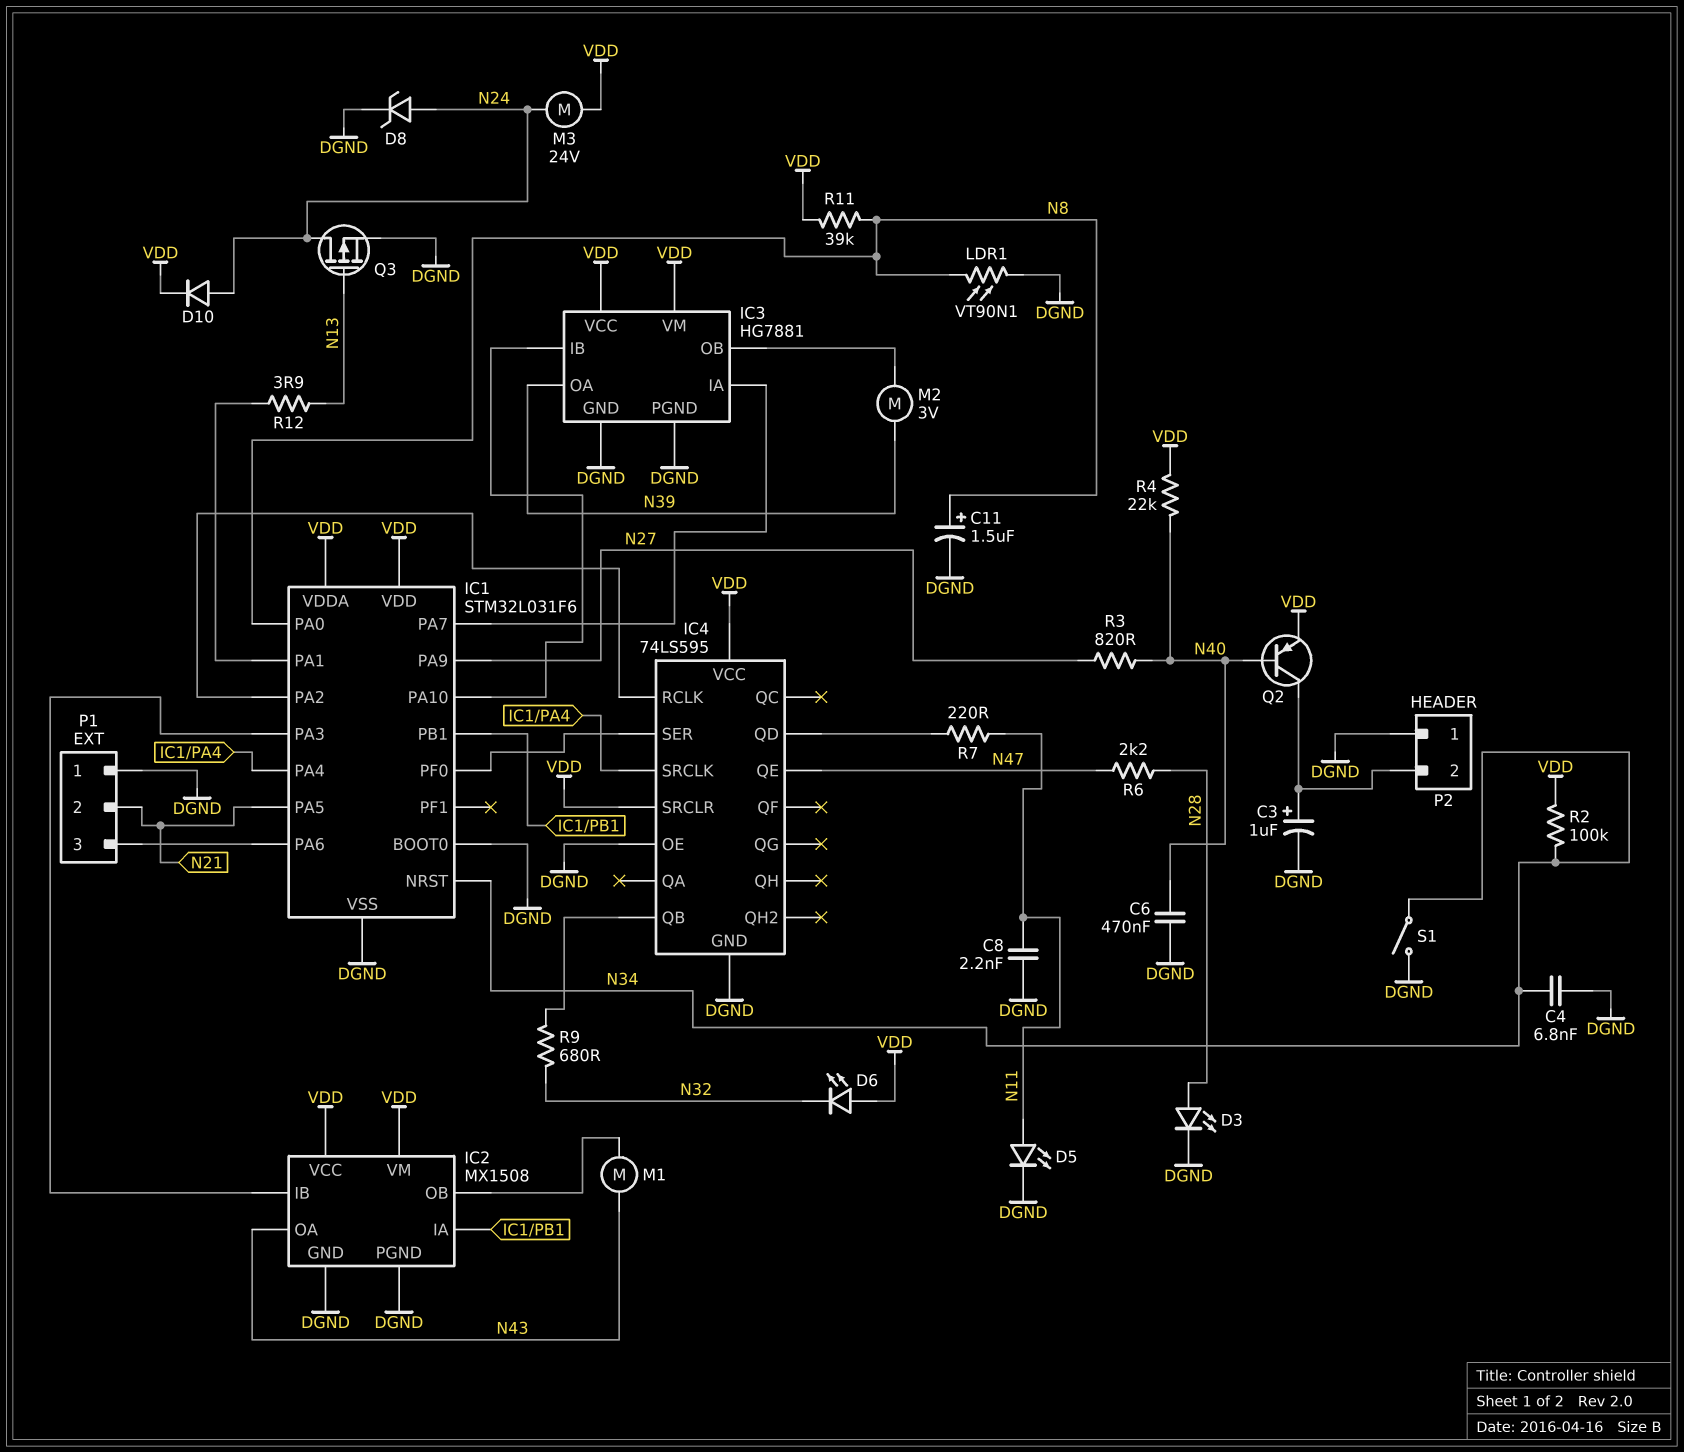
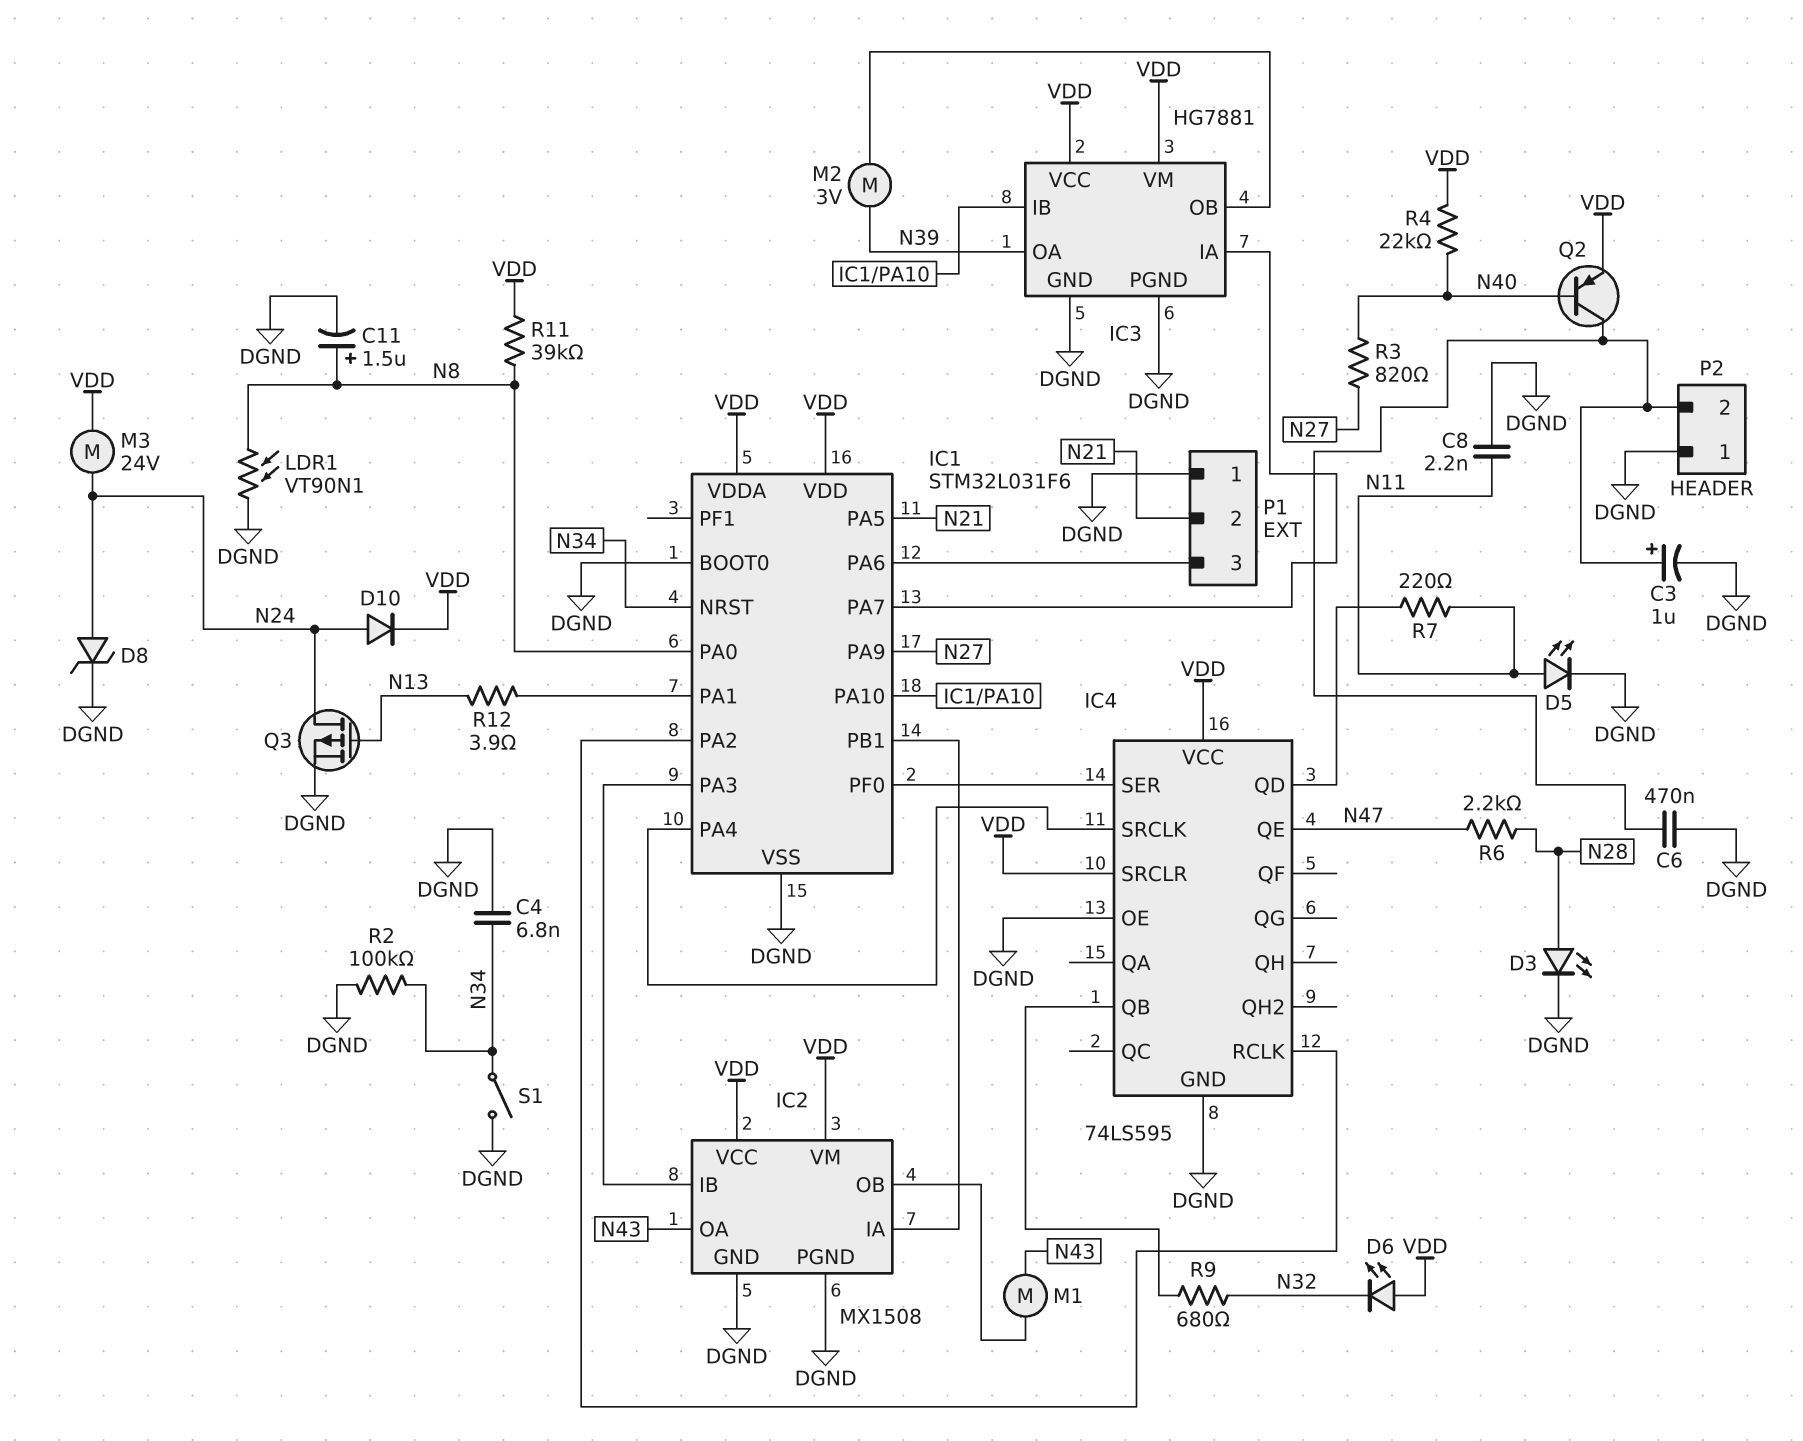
C6: 470nF (DGND, N40) -> 470nF (DGND, P2/2)
R2: 100k (N34, VDD) -> 100k (DGND, N34)

